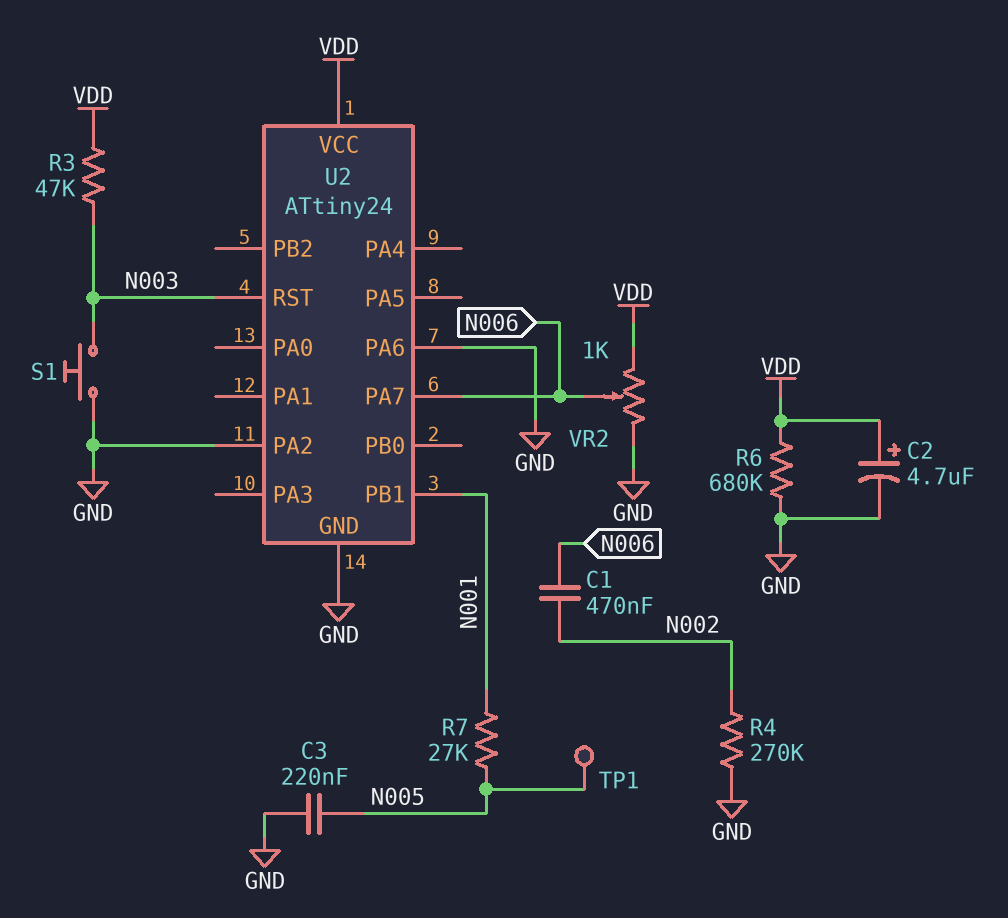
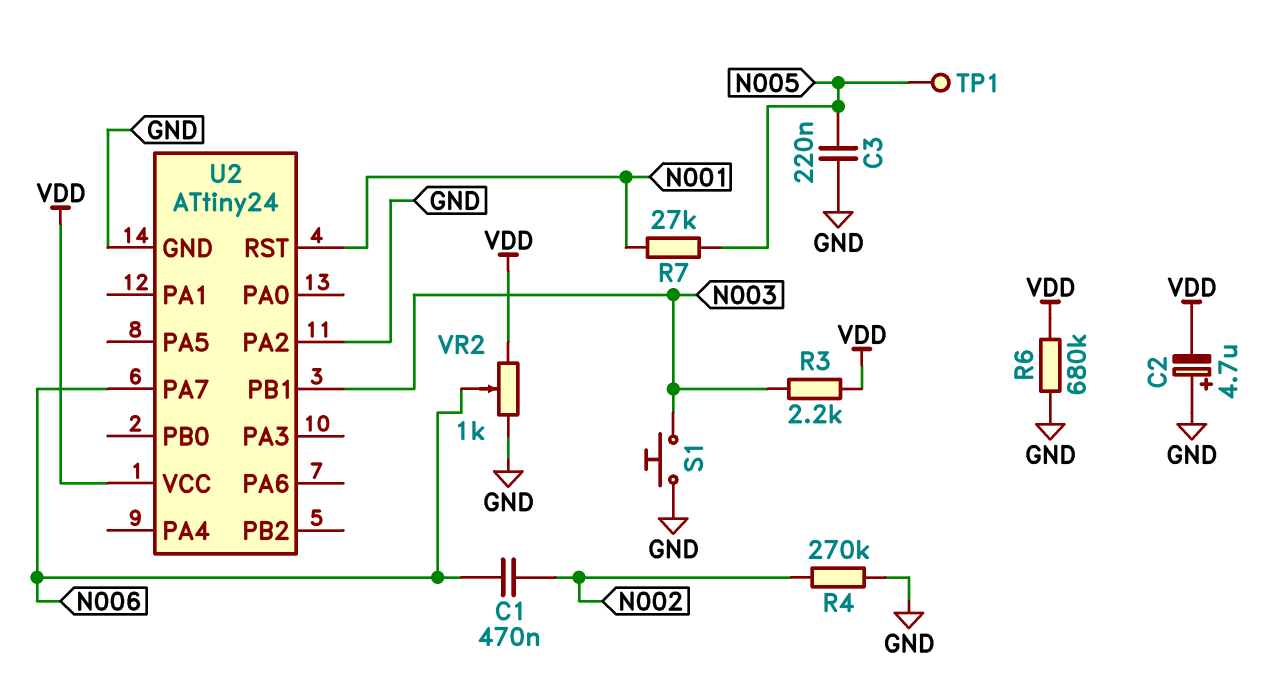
C2: 4.7uF (plus VDD, minus GND) -> 4.7uF (plus GND, minus VDD)
R3: 47k (N003, VDD) -> 2.2k (N003, VDD)
U2 pin PA6: GND -> none
U2 pin PB1: N001 -> N003
U2 pin RST: N003 -> N001

